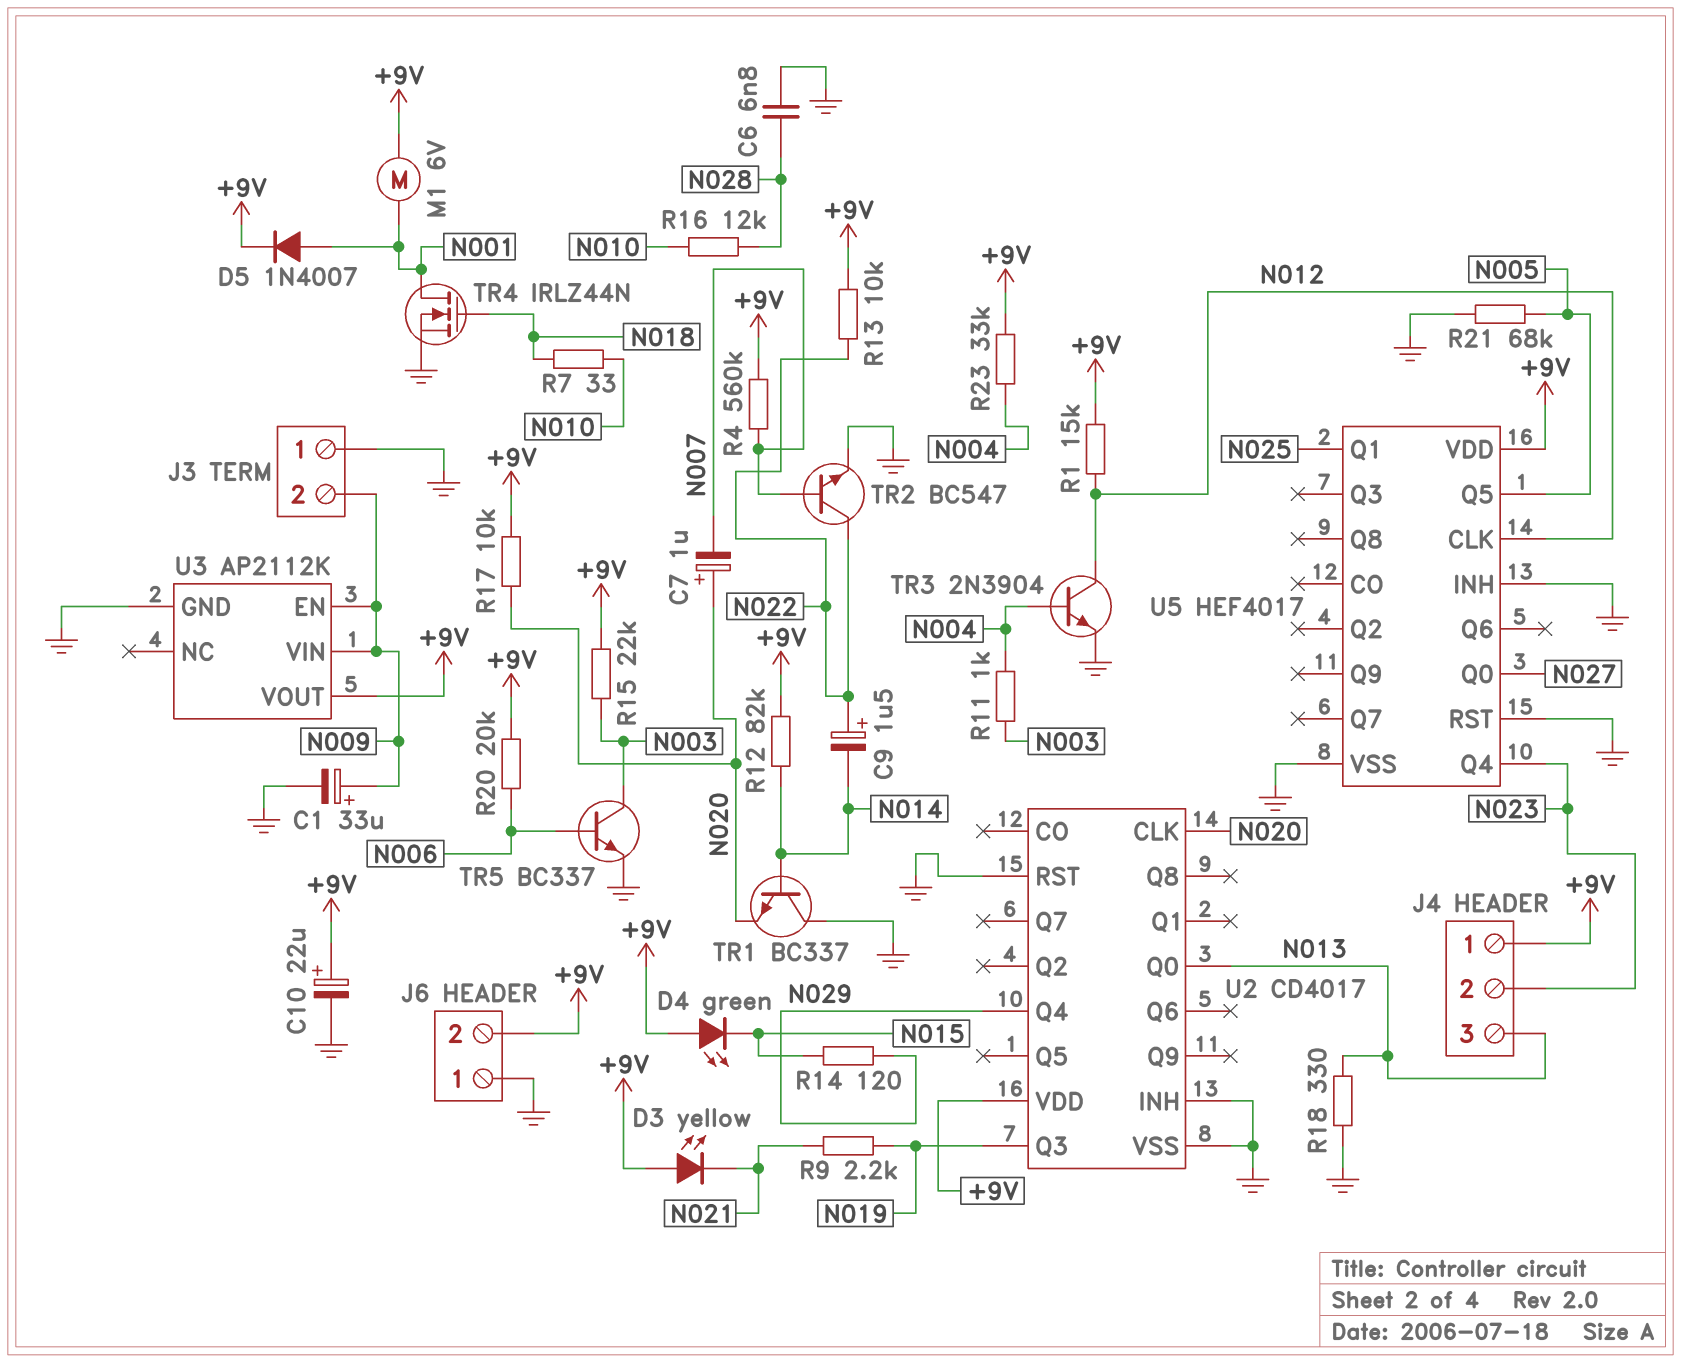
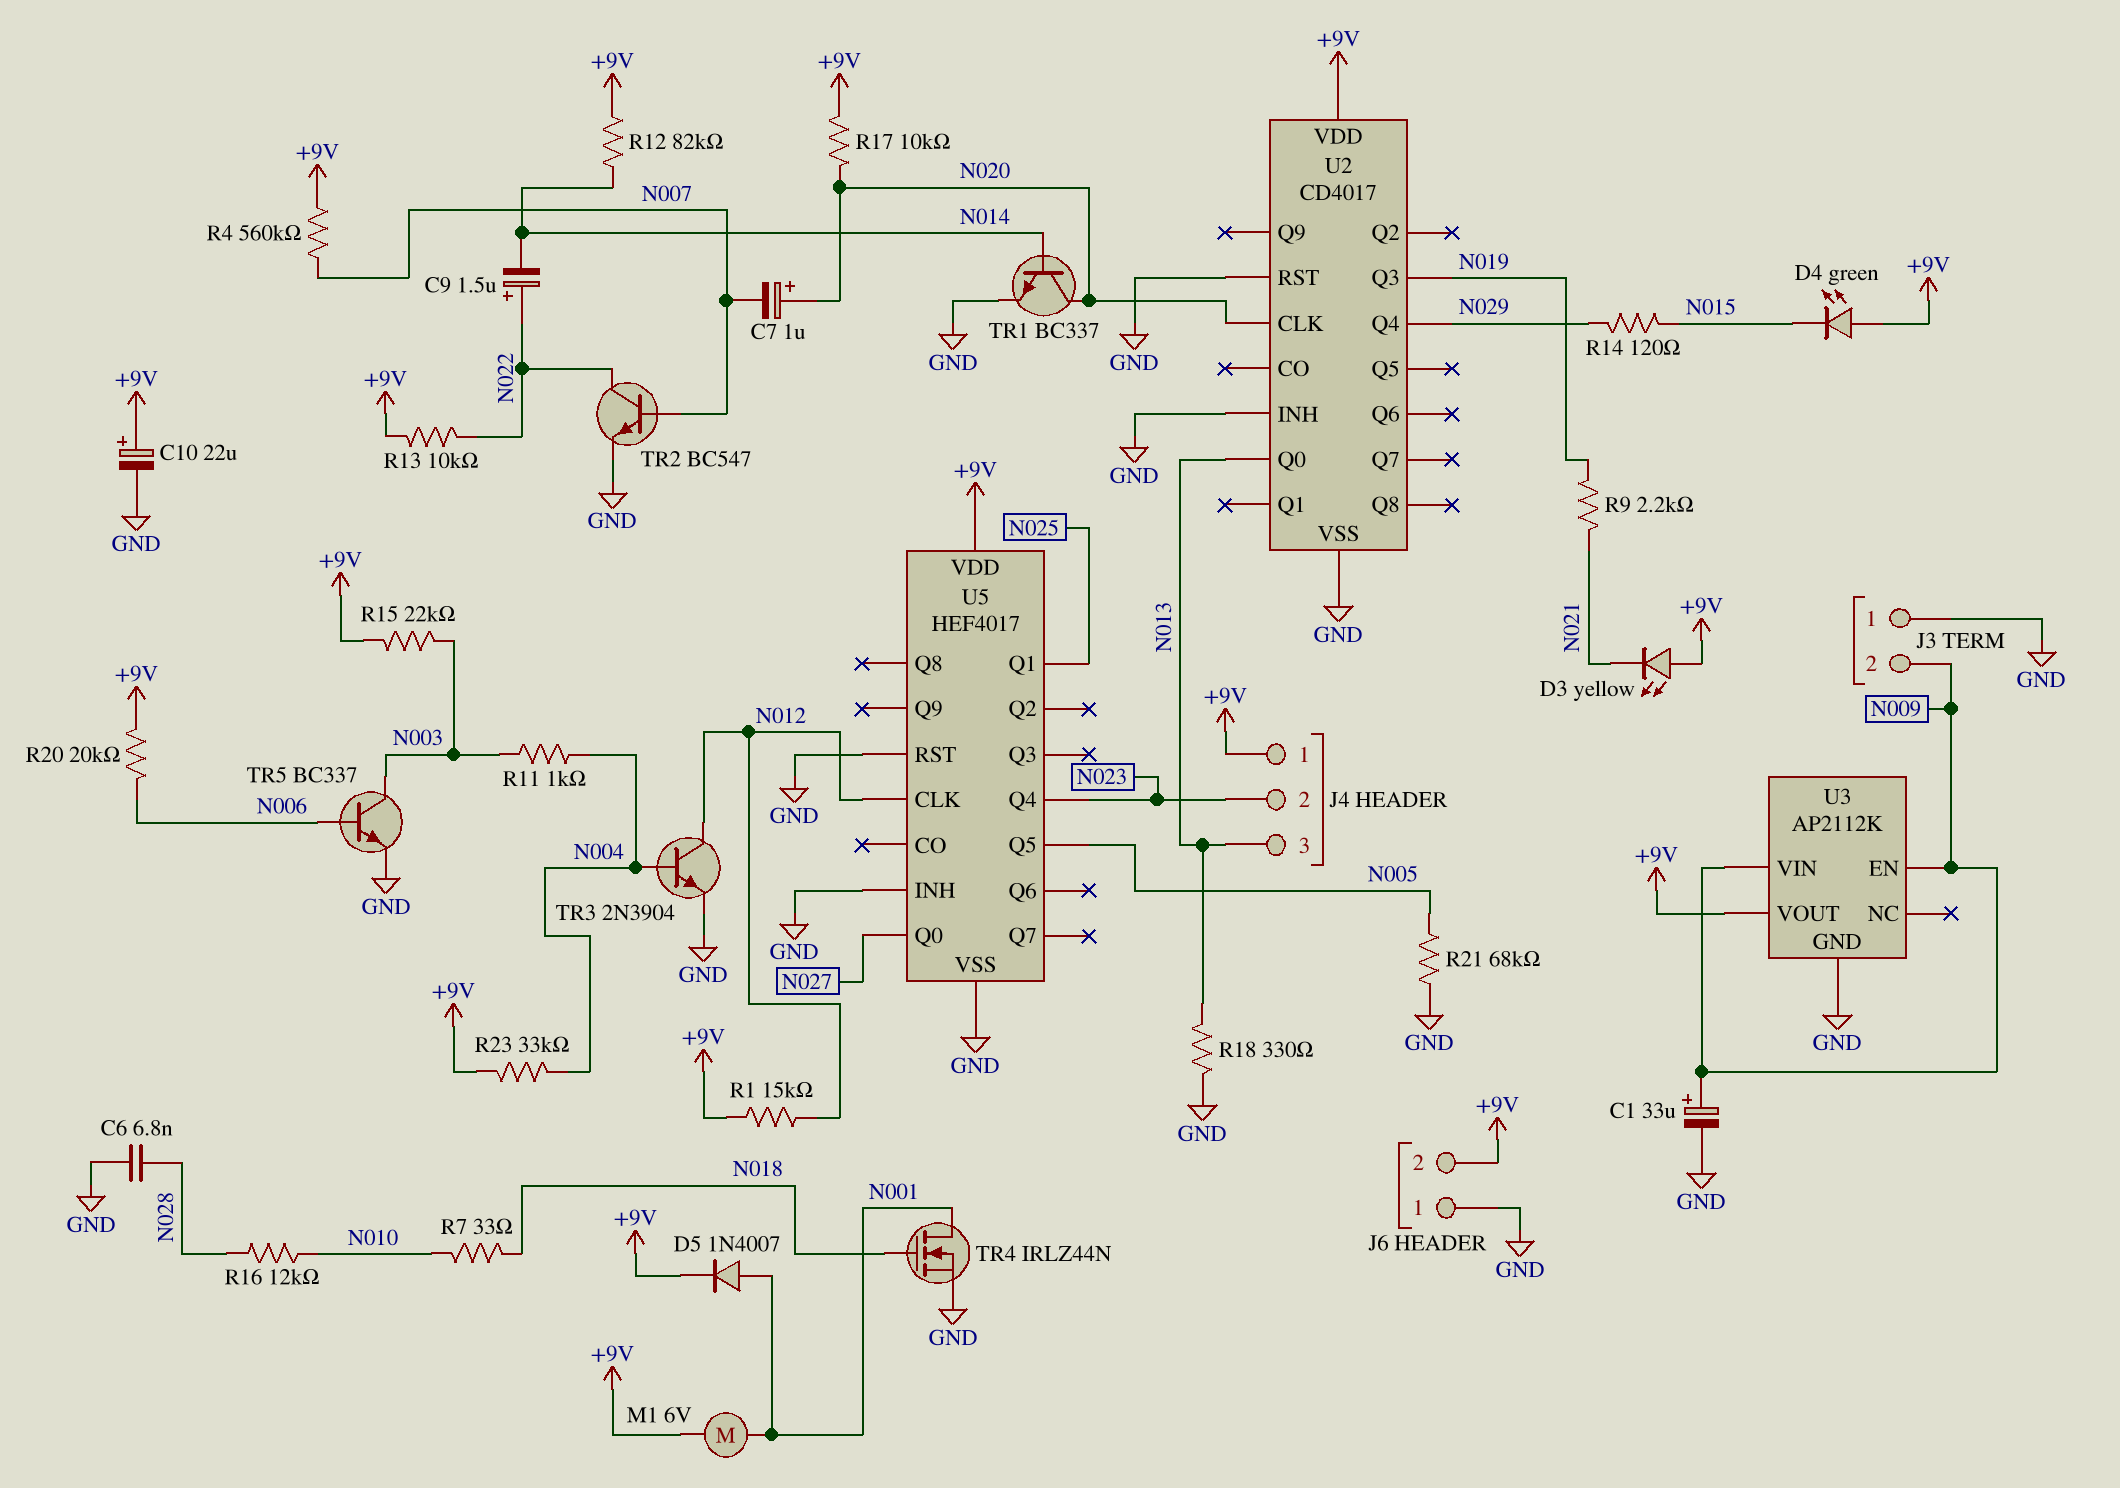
TR1: NPN BC337 (B N014, C GND, E N020) -> NPN BC337 (B N014, C N020, E GND)

